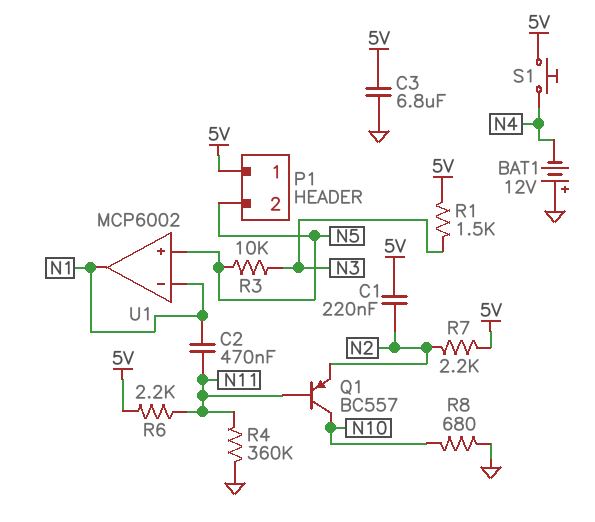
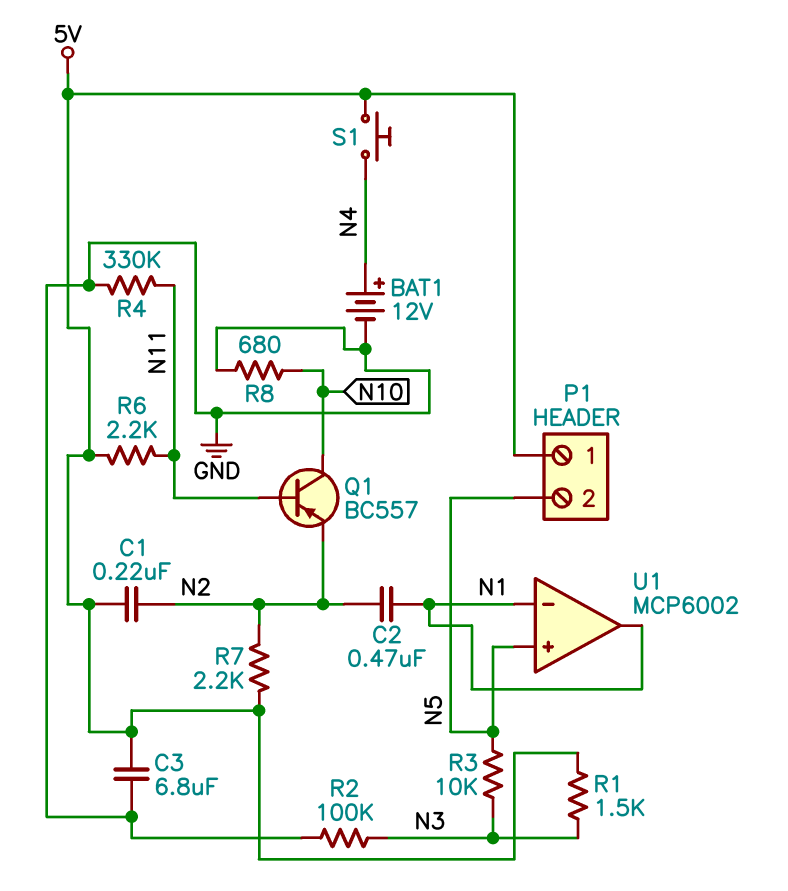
BAT1: 12V (plus GND, minus N4) -> 12V (plus N4, minus GND)
C2: 470nF (N1, N11) -> 470nF (N1, N2)
R2: none -> 100k (GND, N3)
R4: 360k (GND, N11) -> 330k (GND, N11)

